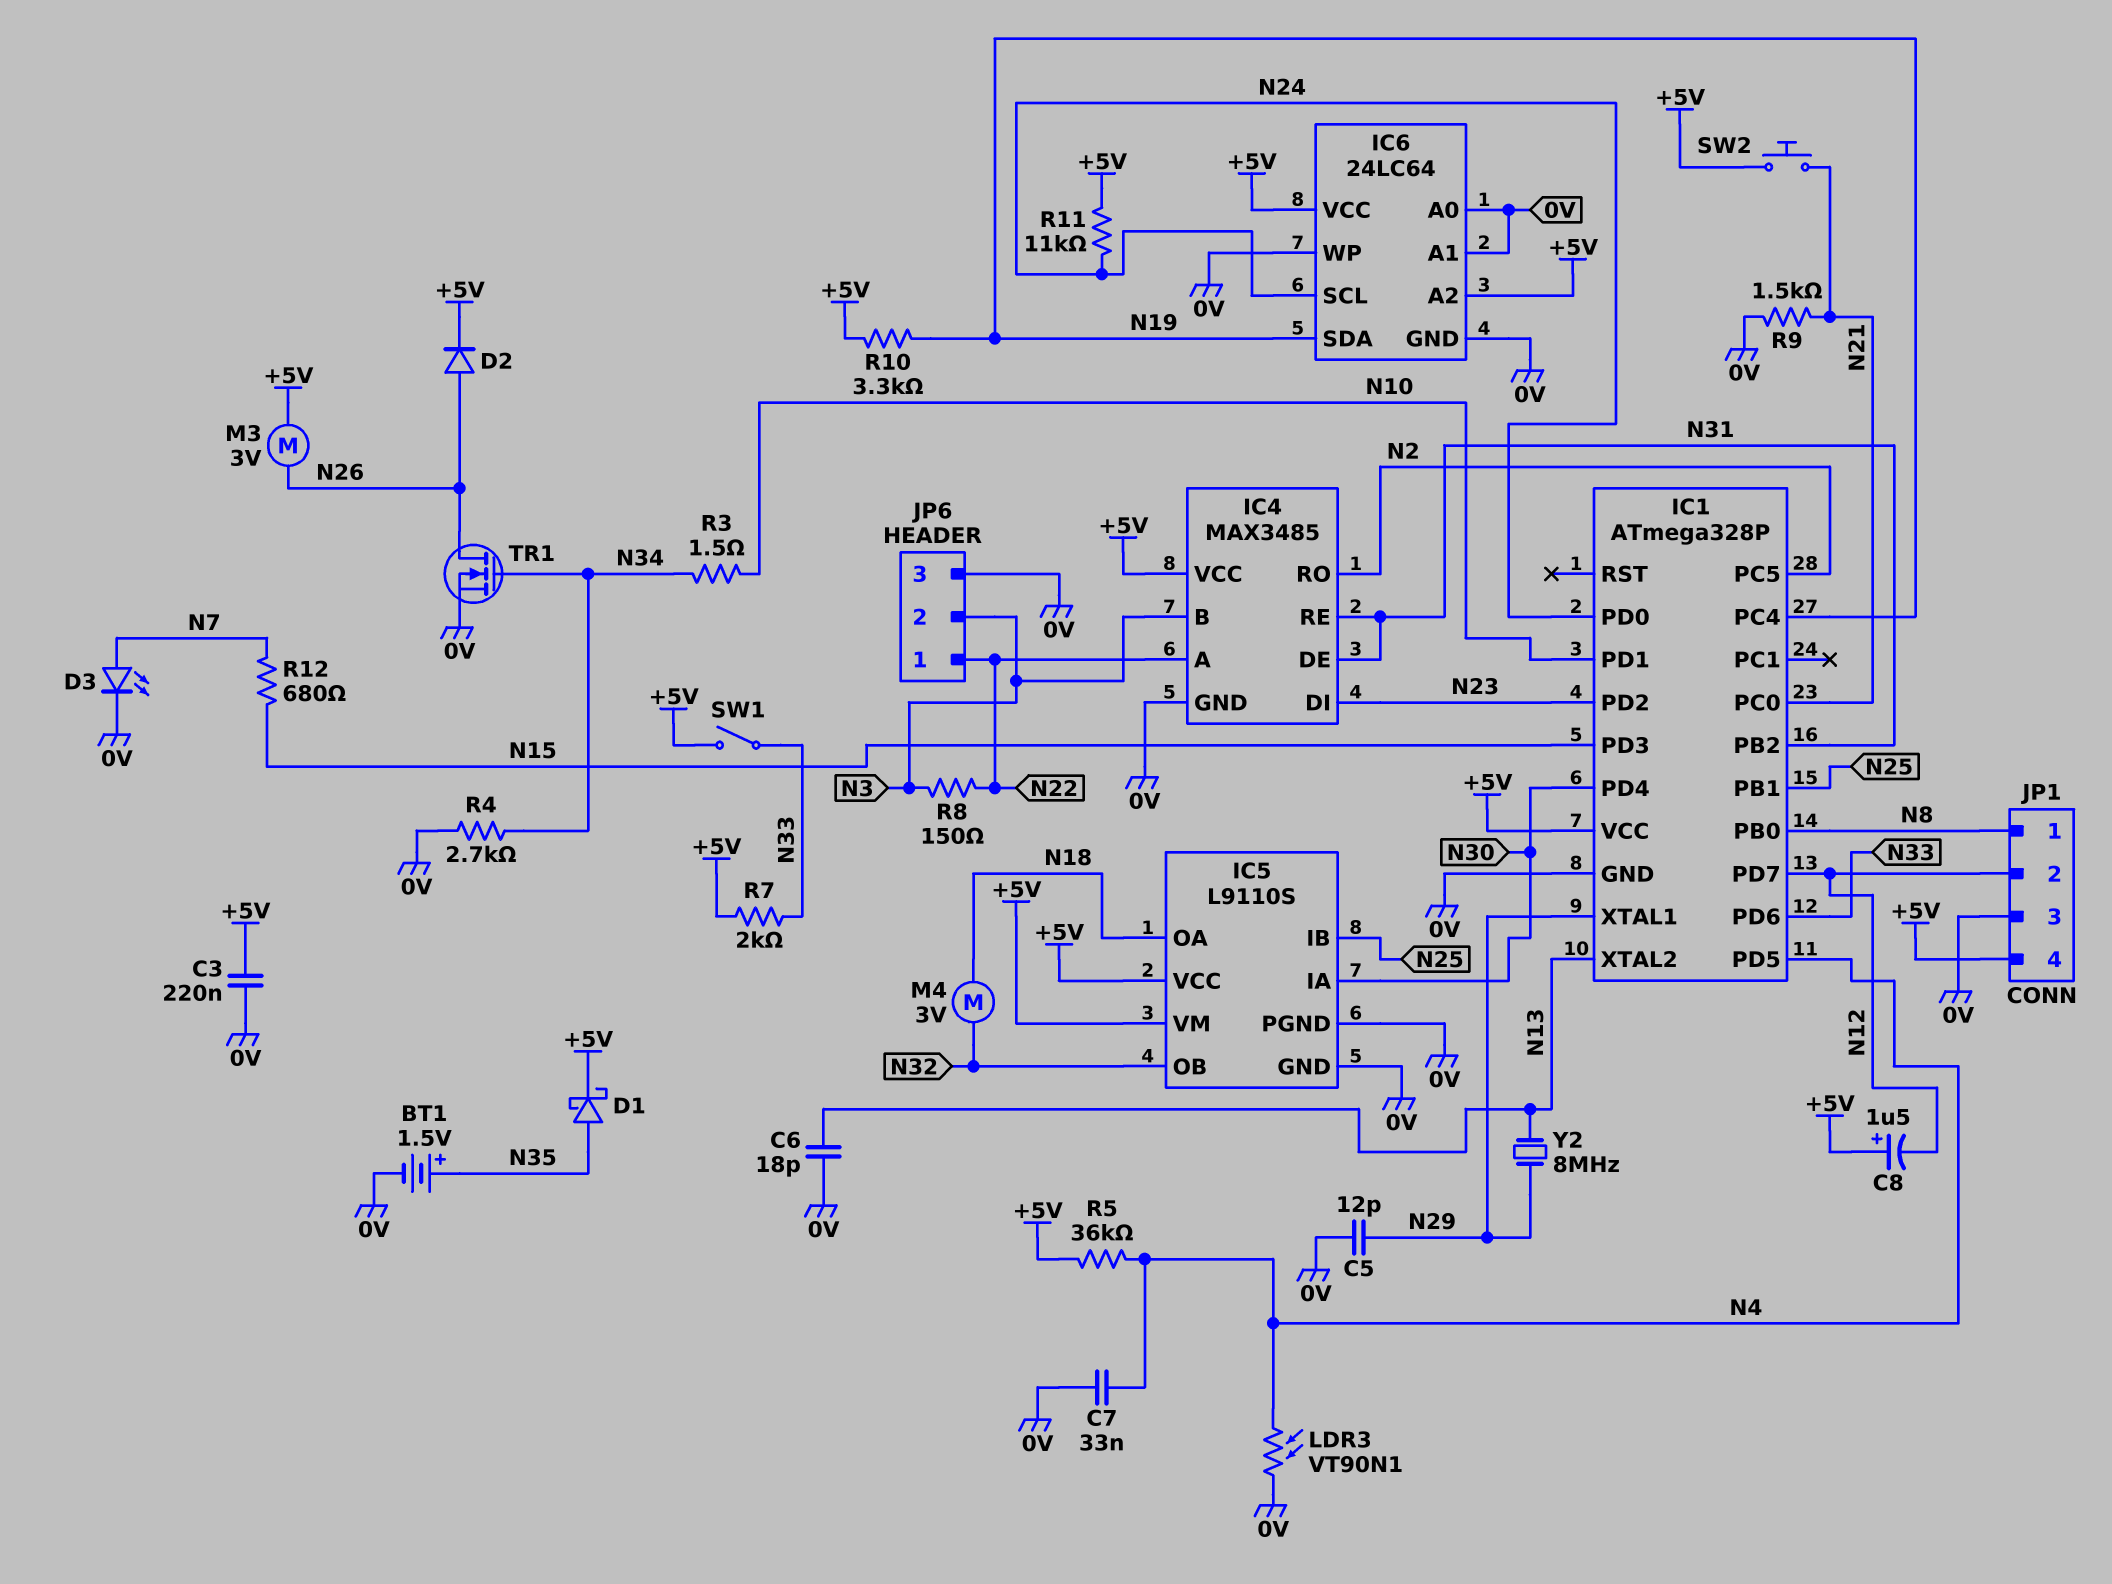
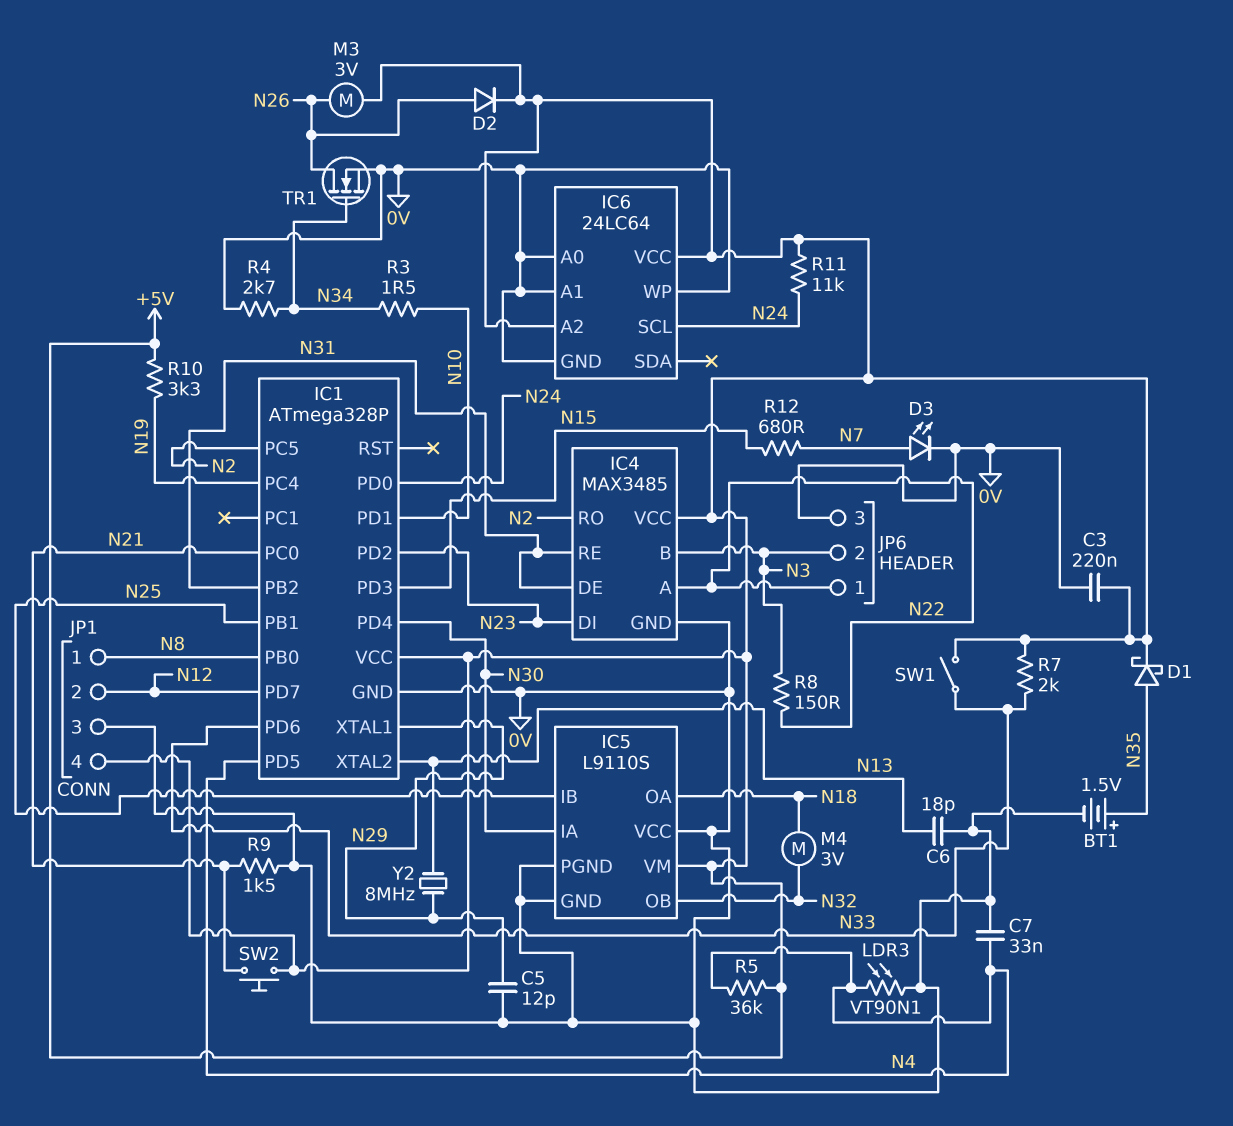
C8: 1.5uF (plus +5V, minus N12) -> none
IC5 pin VCC: +5V -> 0V
IC6 pin SDA: N19 -> none

